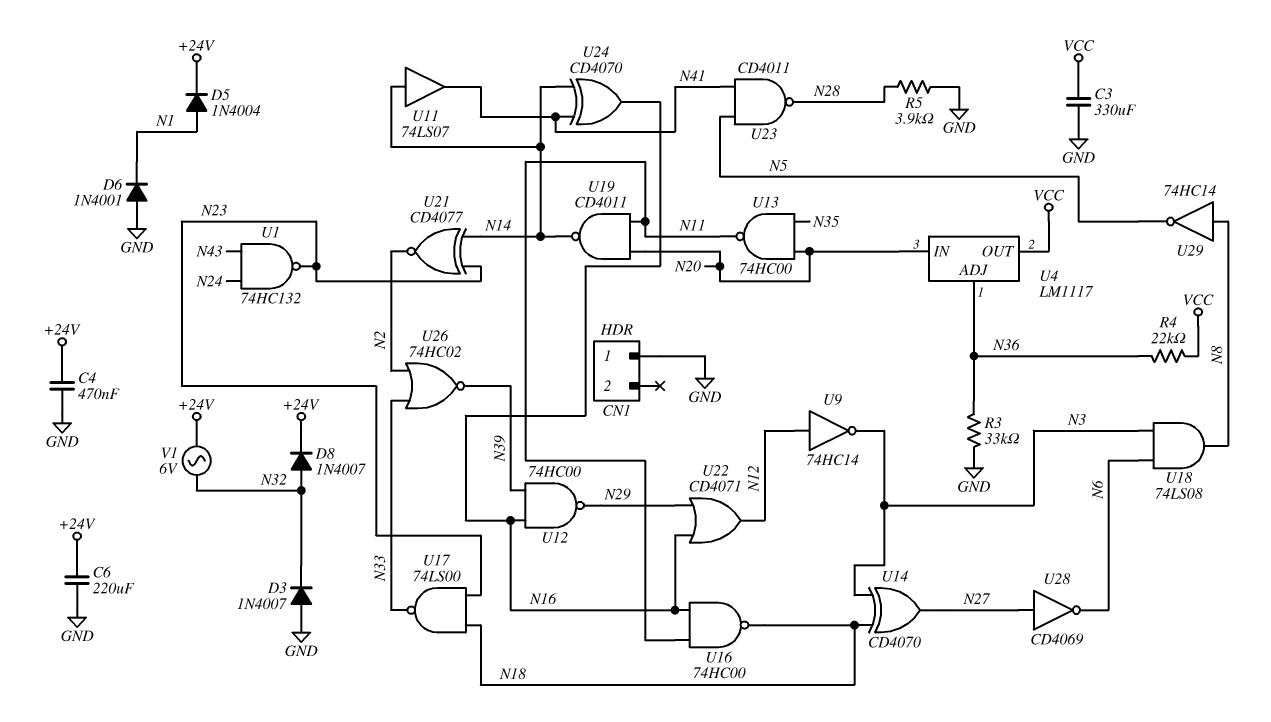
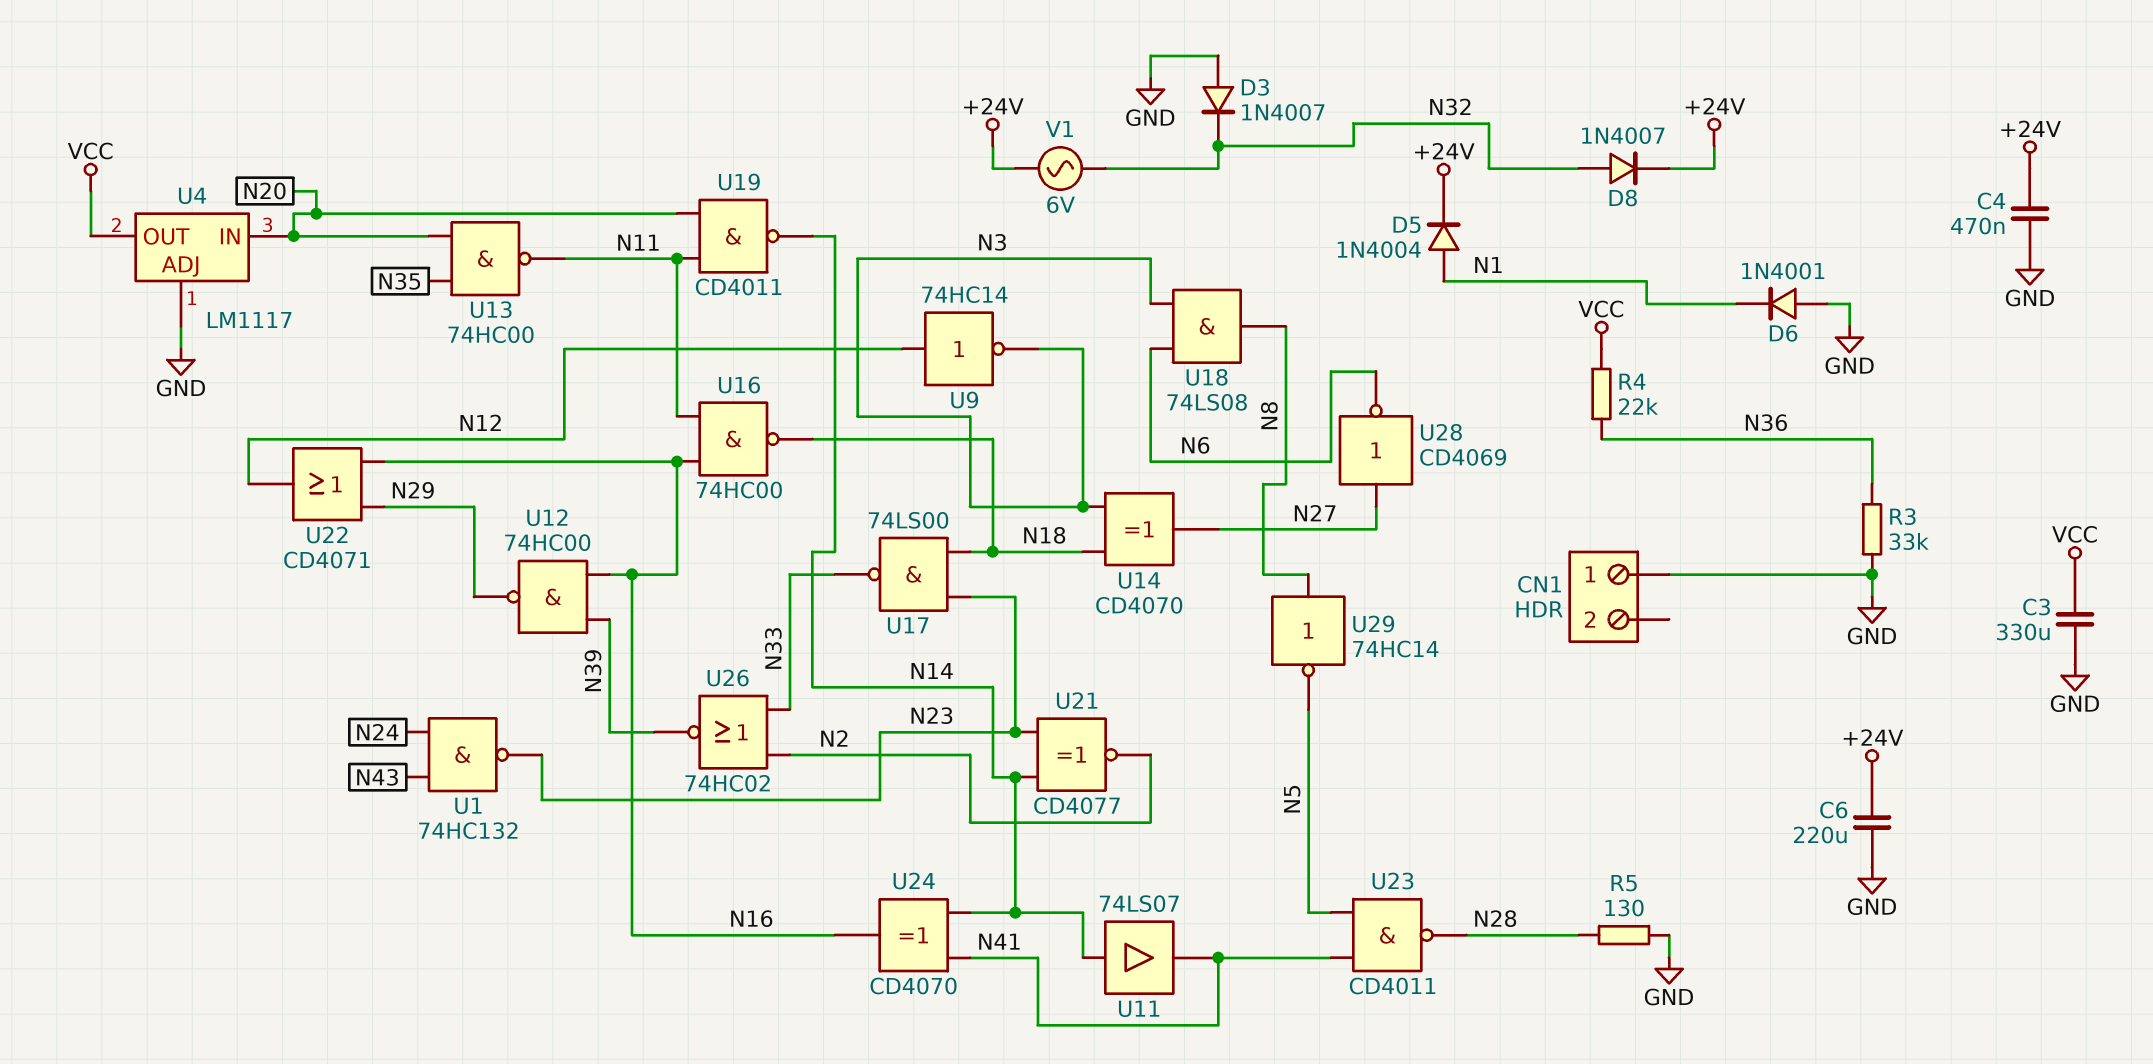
R5: 3.9k (GND, N28) -> 130 (GND, N28)
U4 pin ADJ: N36 -> GND

